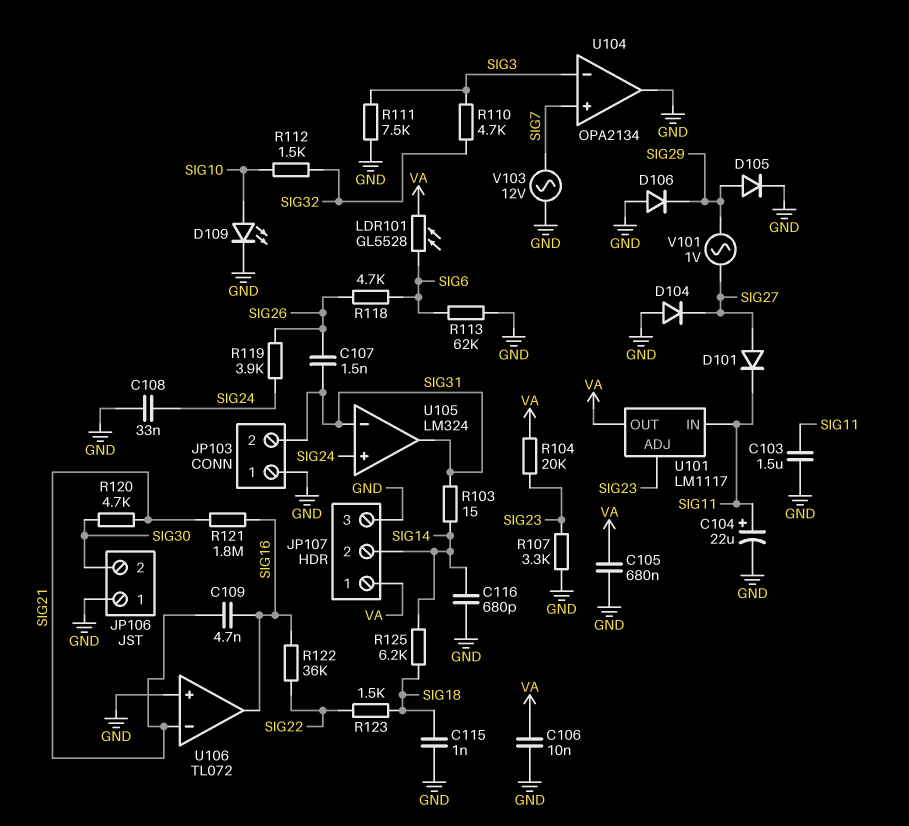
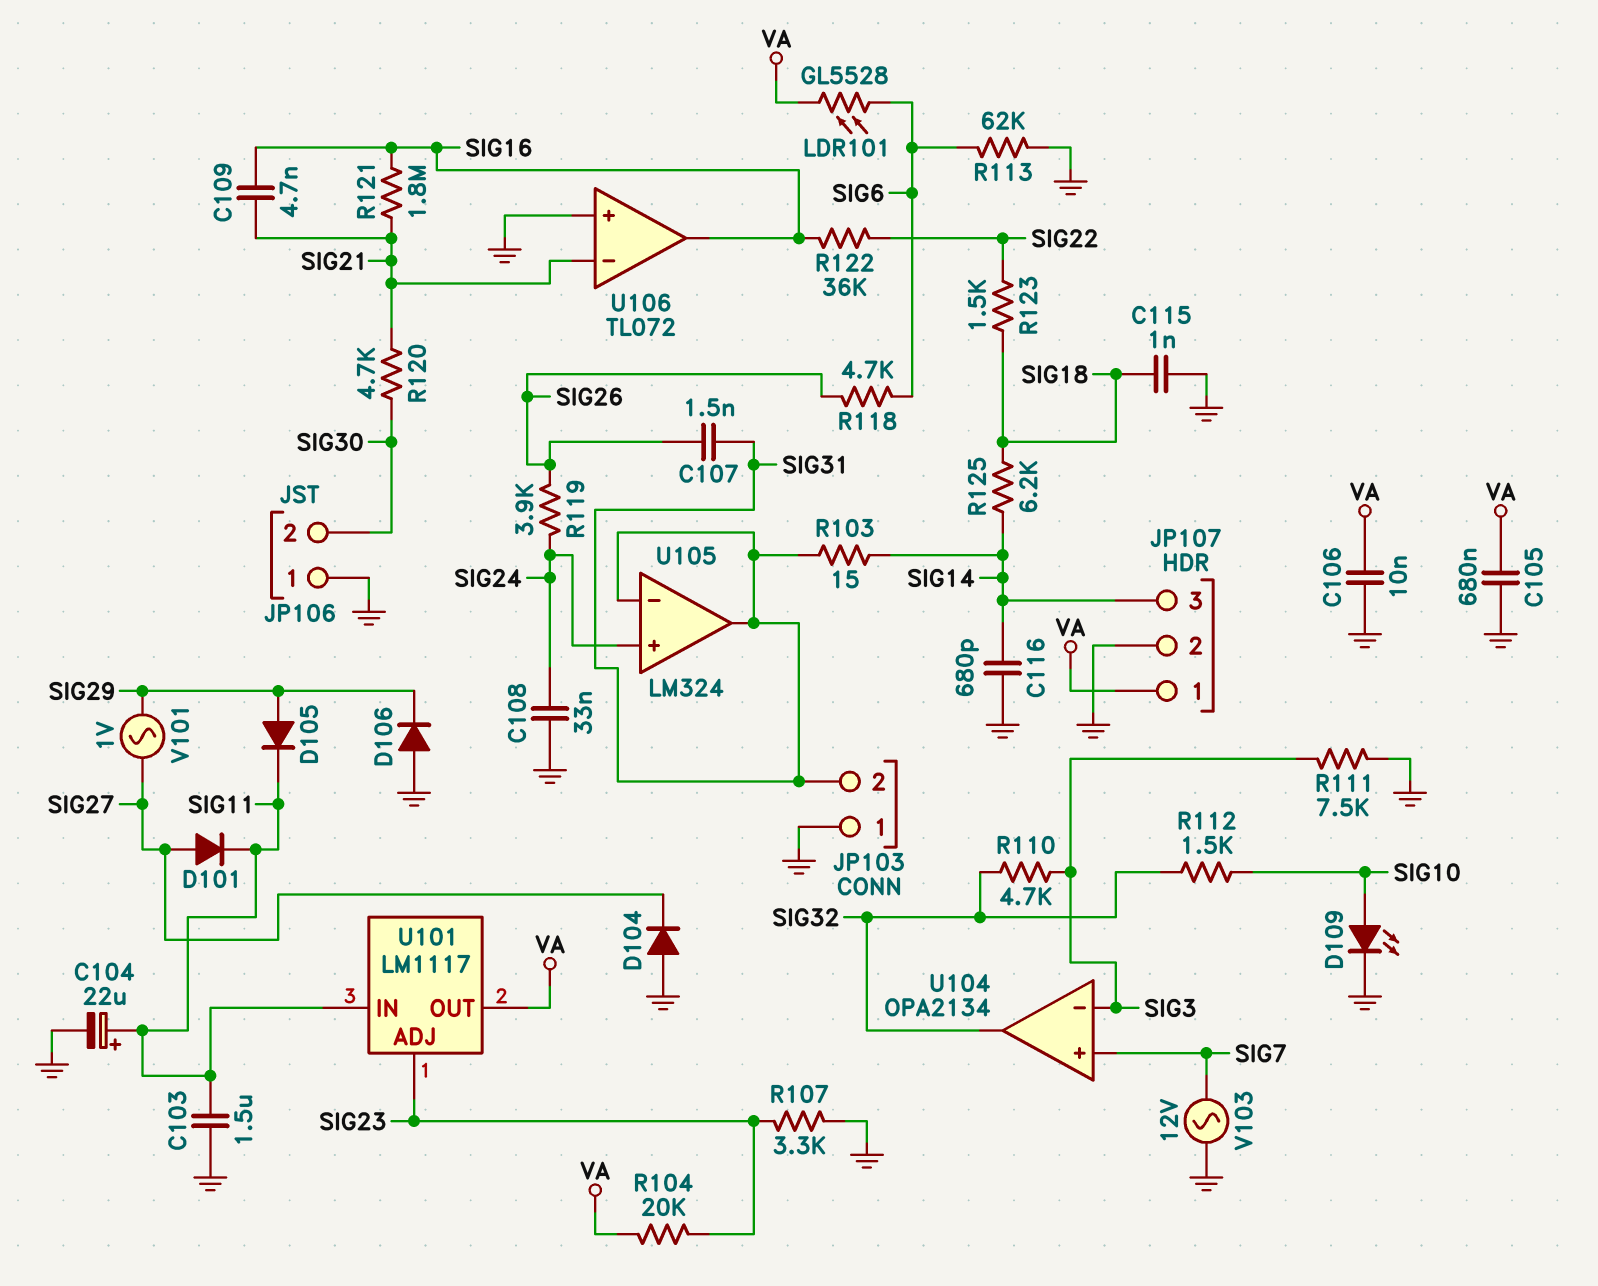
D105: diode (A SIG29, K GND) -> diode (A SIG29, K SIG11)
JP107 pin 2: SIG14 -> GND
JP107 pin 3: GND -> SIG14
U104 pin out: GND -> SIG32

